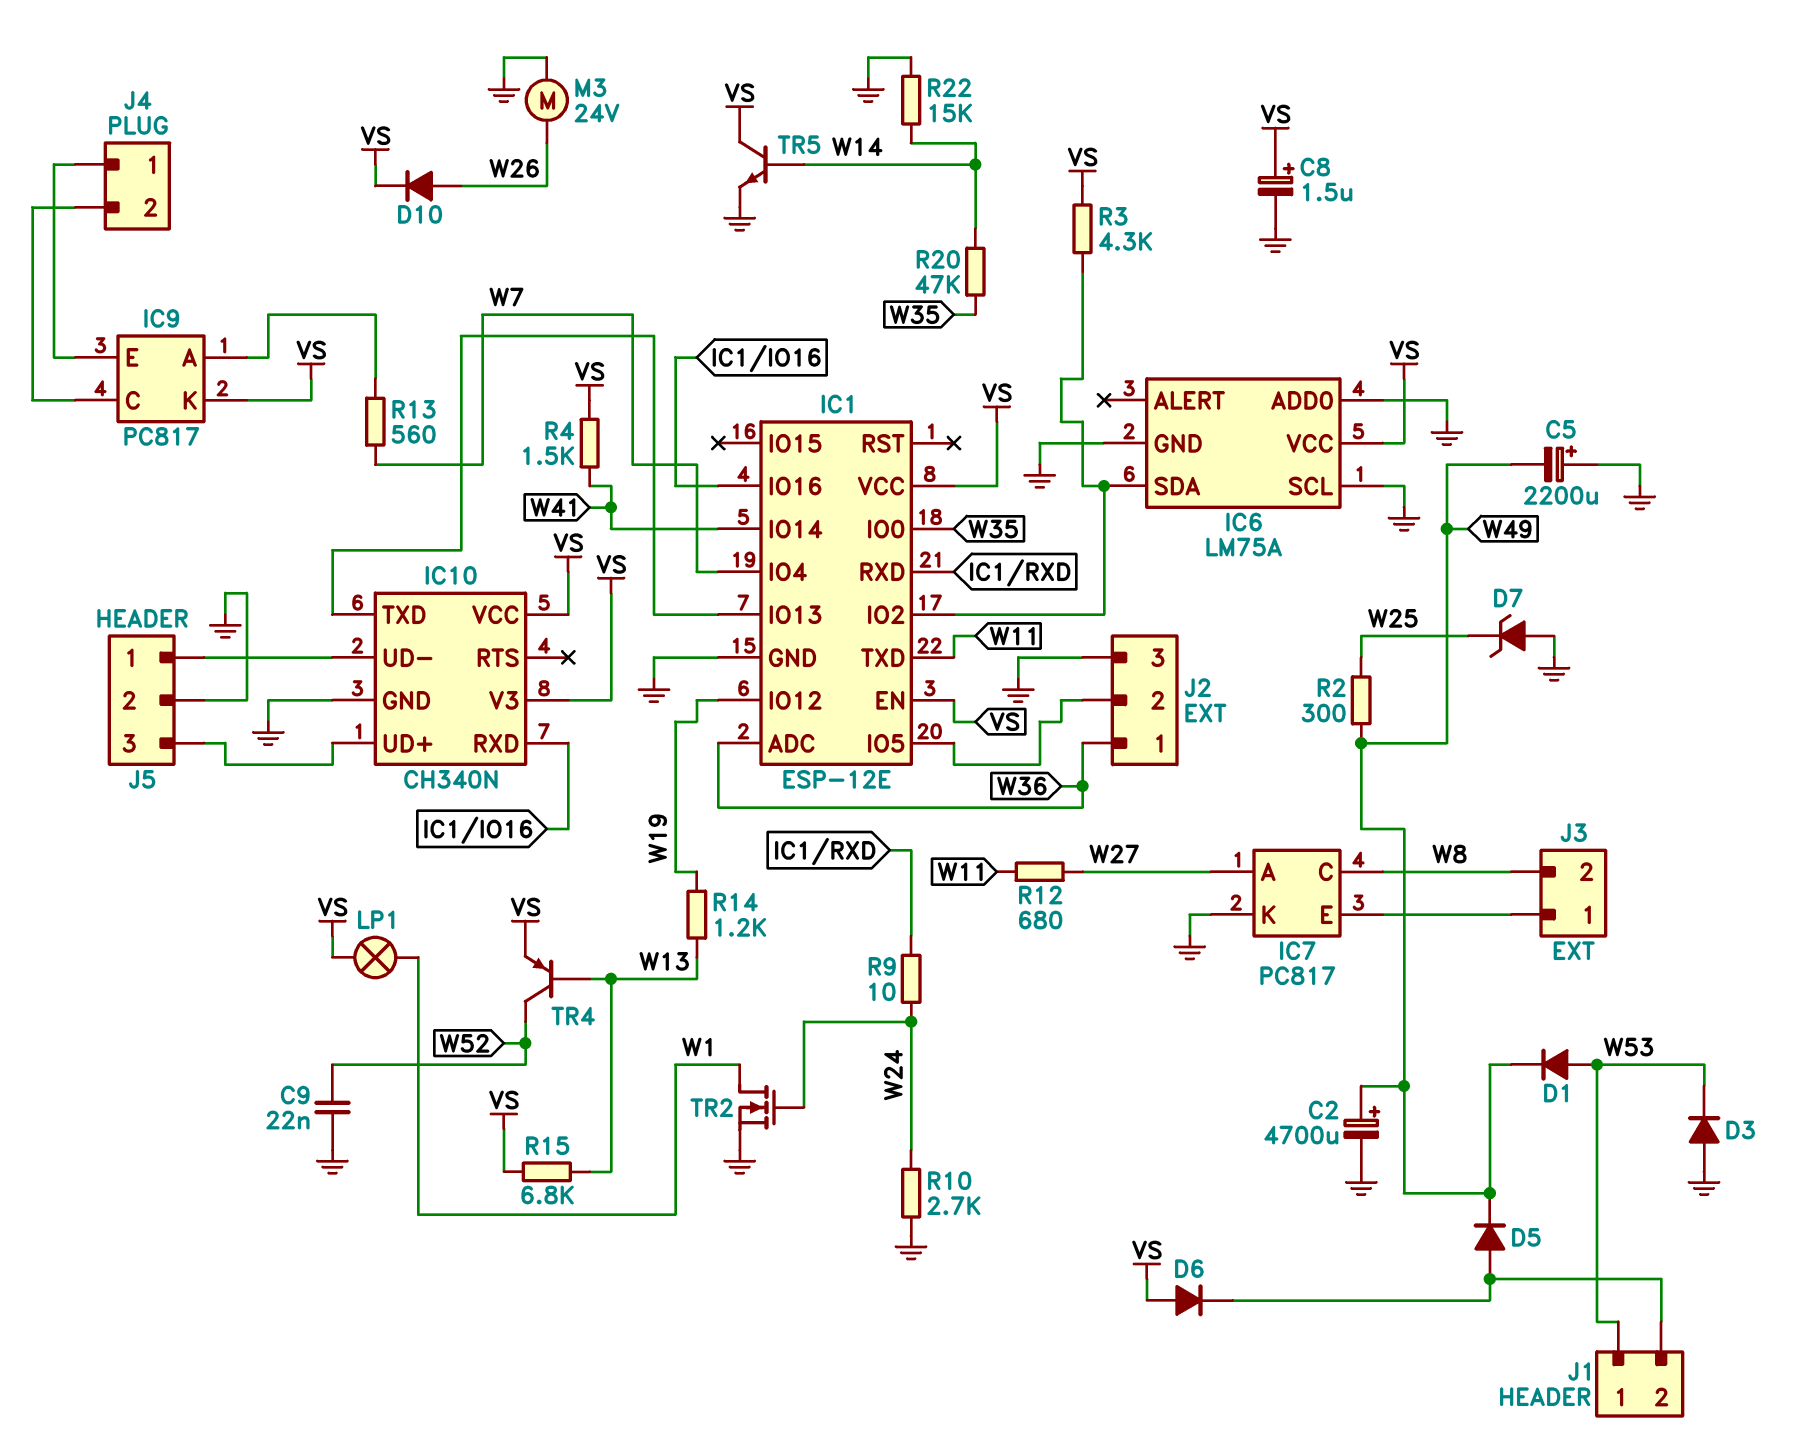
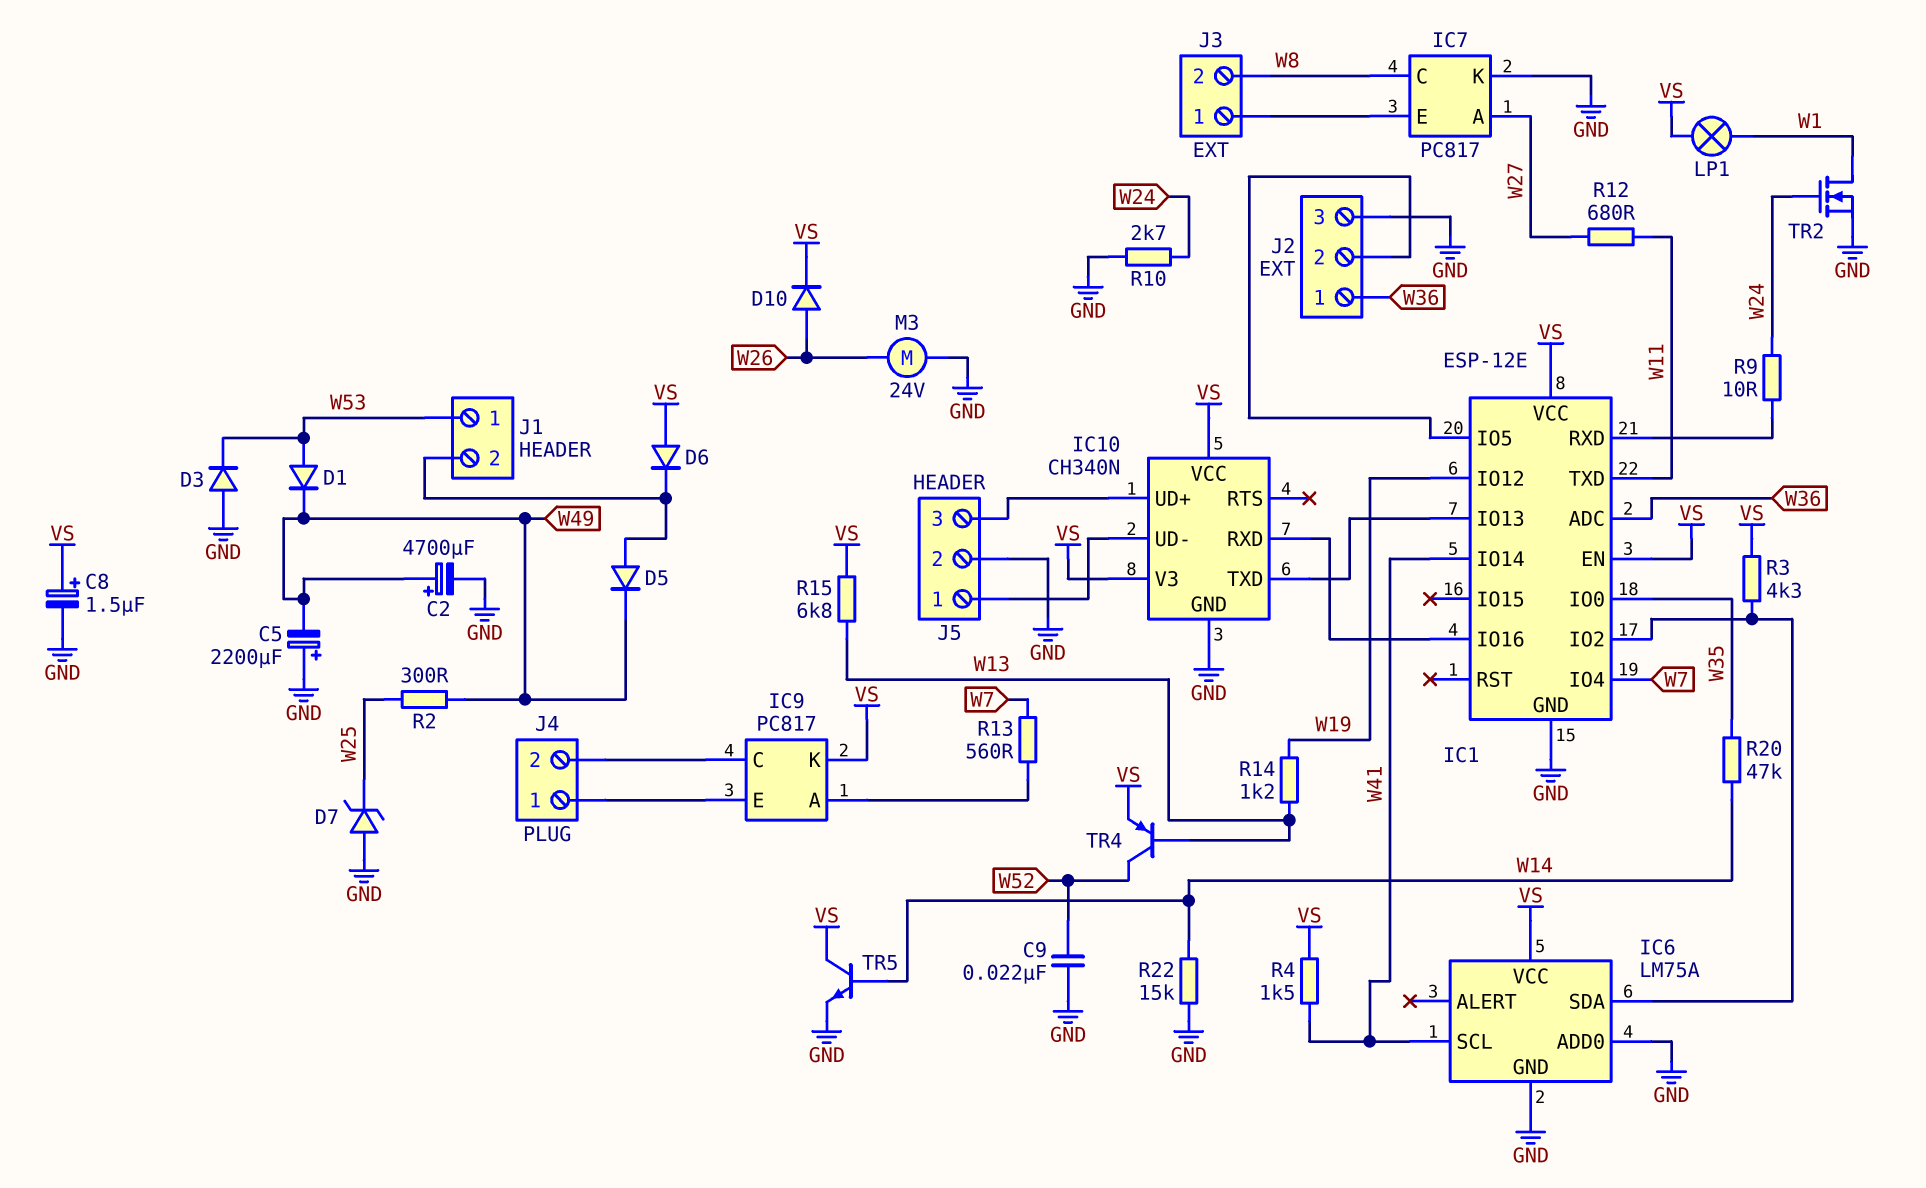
IC6 pin SCL: GND -> W41

